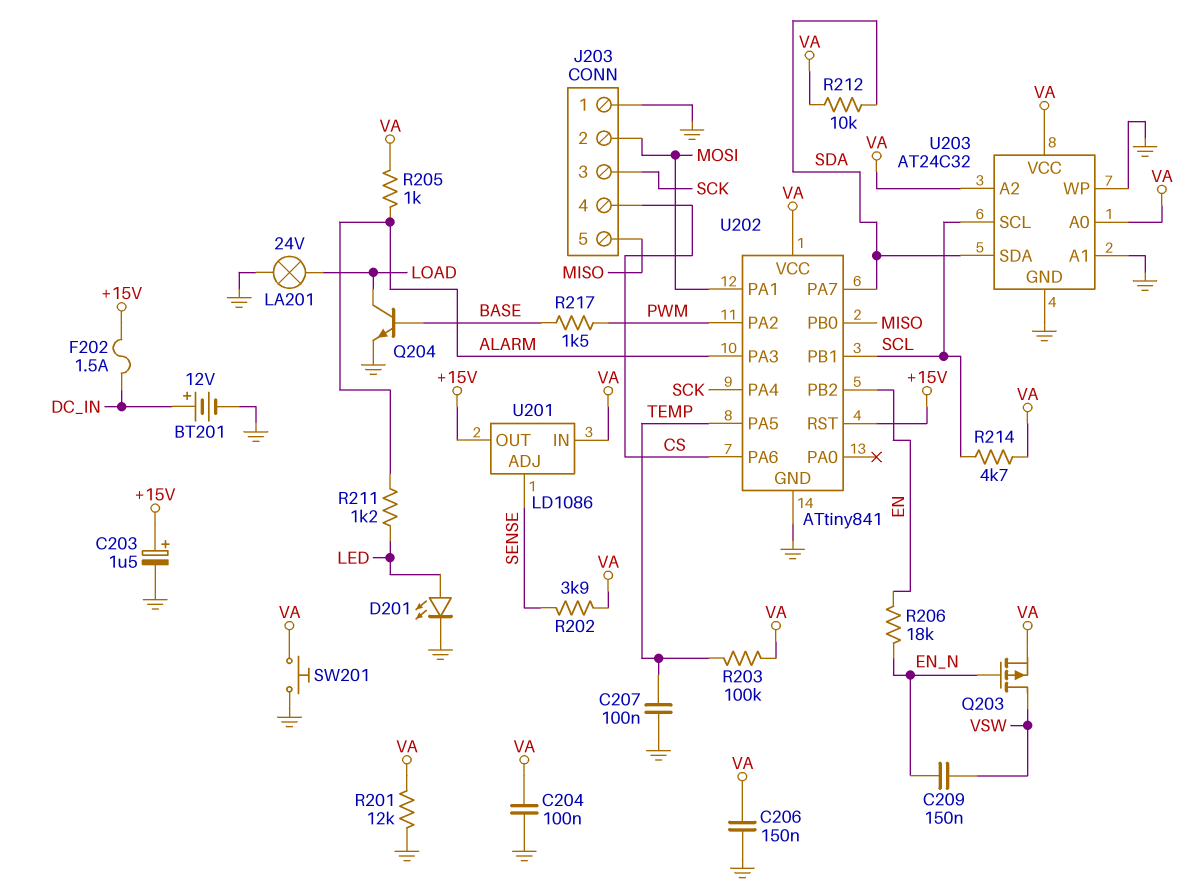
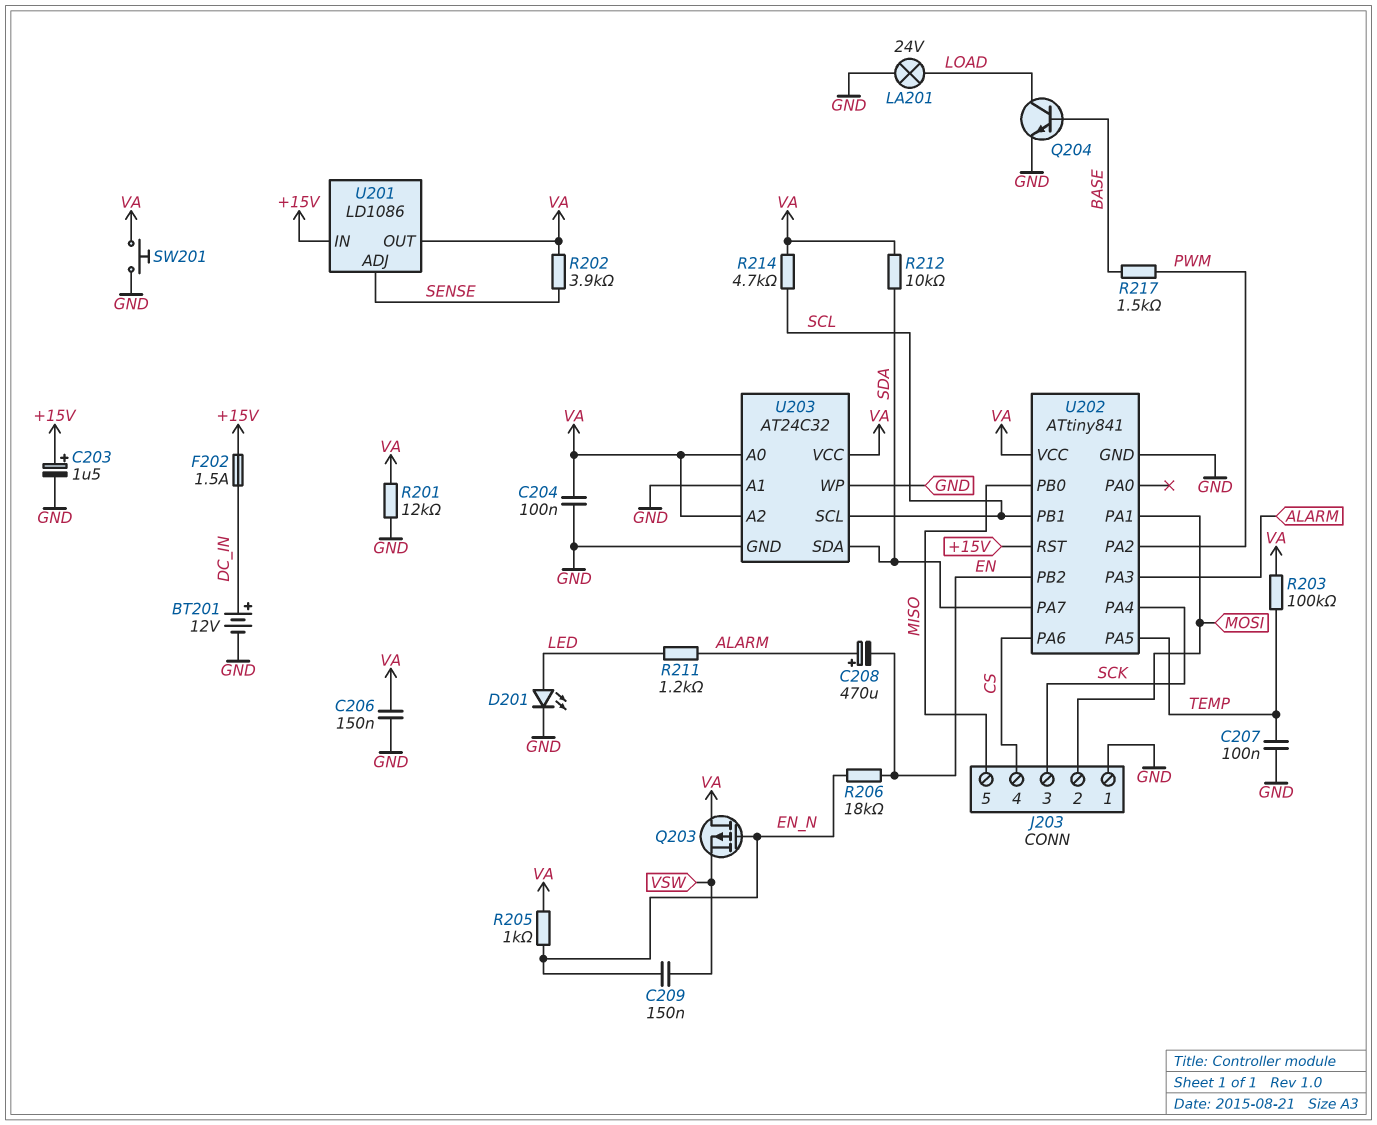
C208: none -> 470uF (plus ALARM, minus EN)
Q203: PMOS (G EN_N, D VSW, S VA) -> PMOS (G EN_N, D VA, S VSW)
R205: 1k (ALARM, VA) -> 1k (EN_N, VA)
U201 pin IN: VA -> +15V
U201 pin OUT: +15V -> VA

